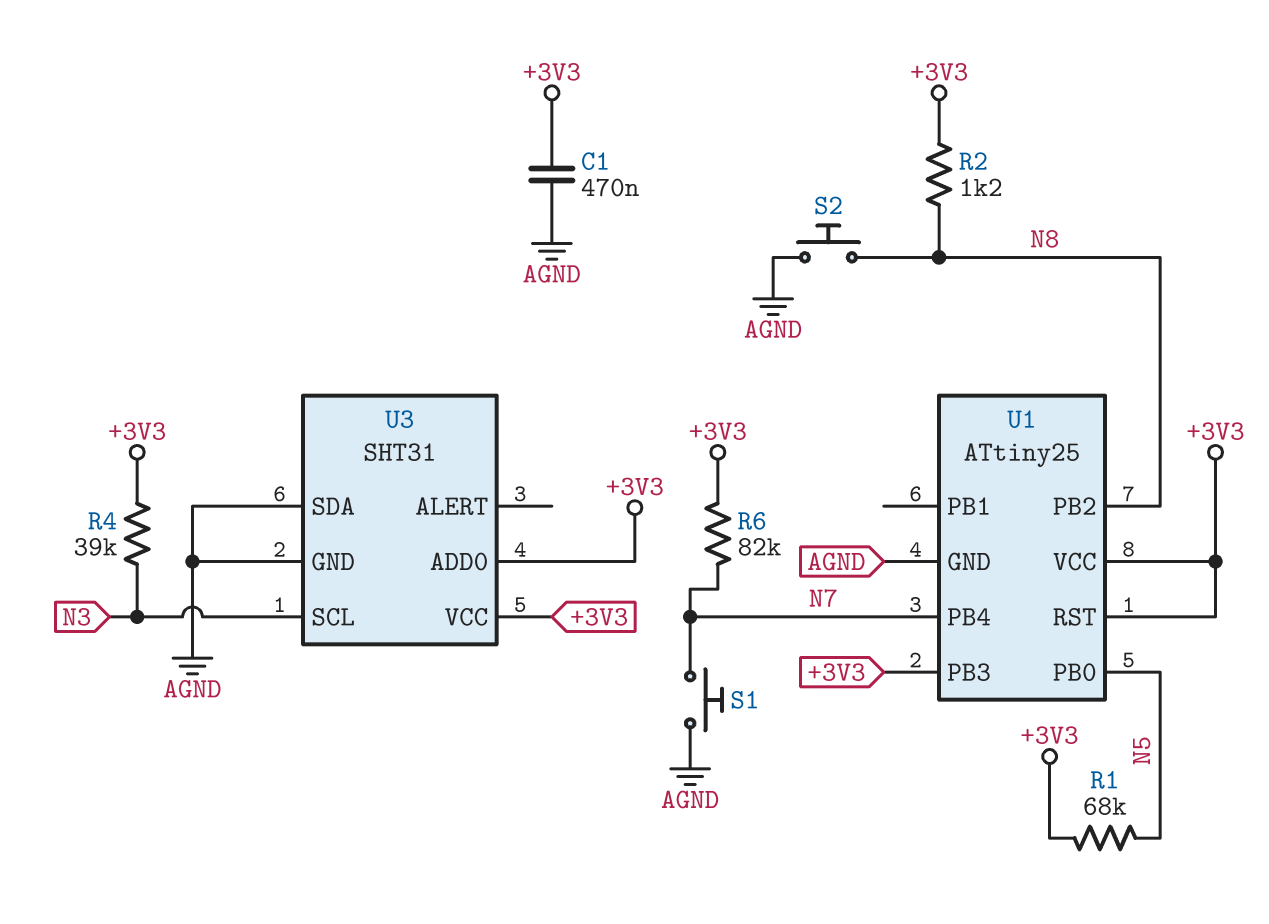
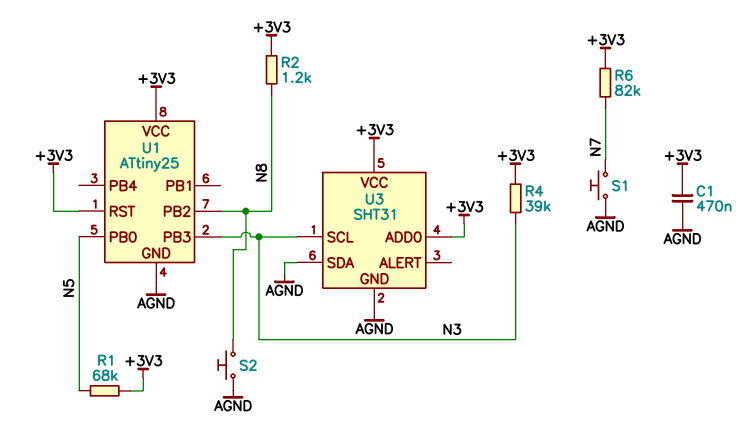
U1 pin PB3: +3V3 -> N3
U1 pin PB4: N7 -> none

